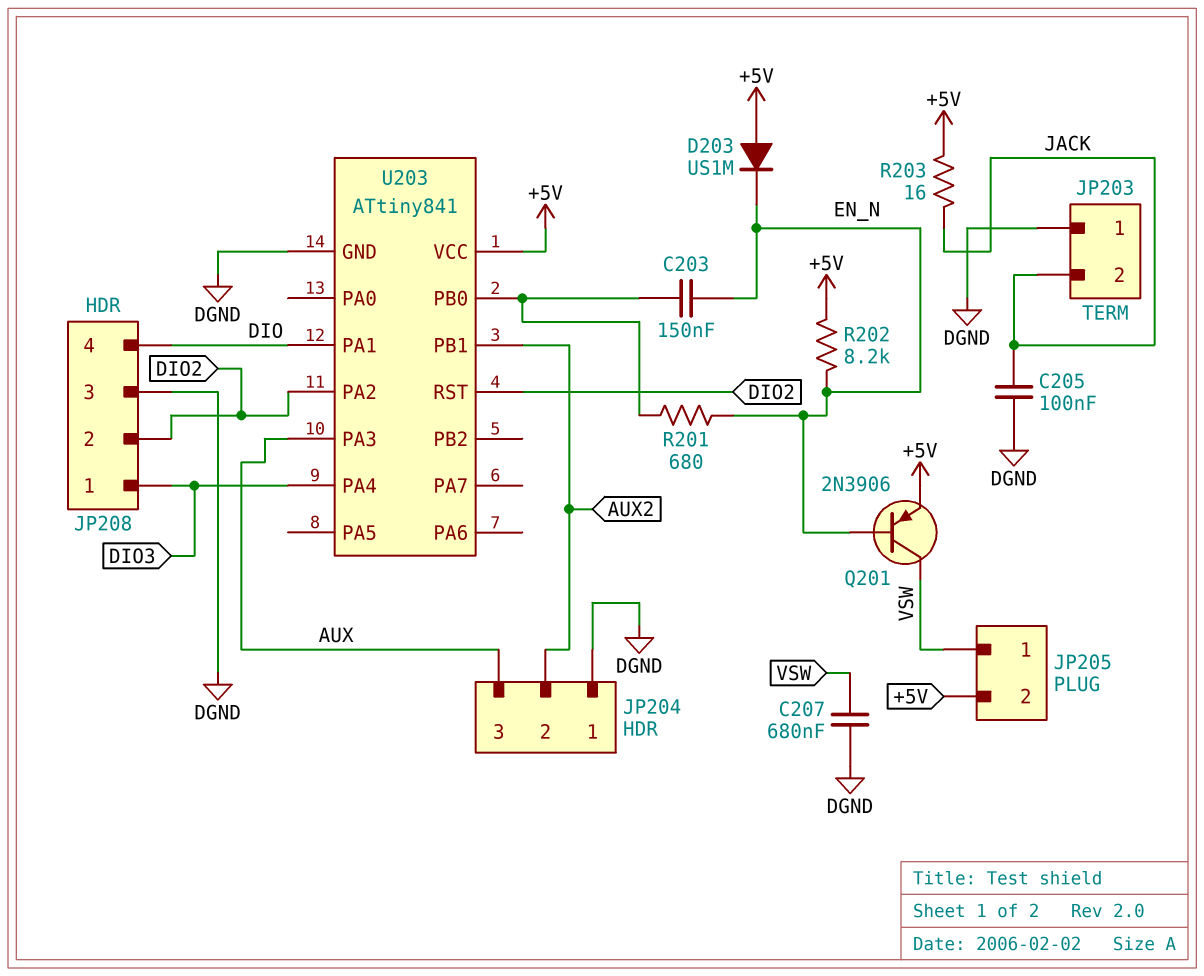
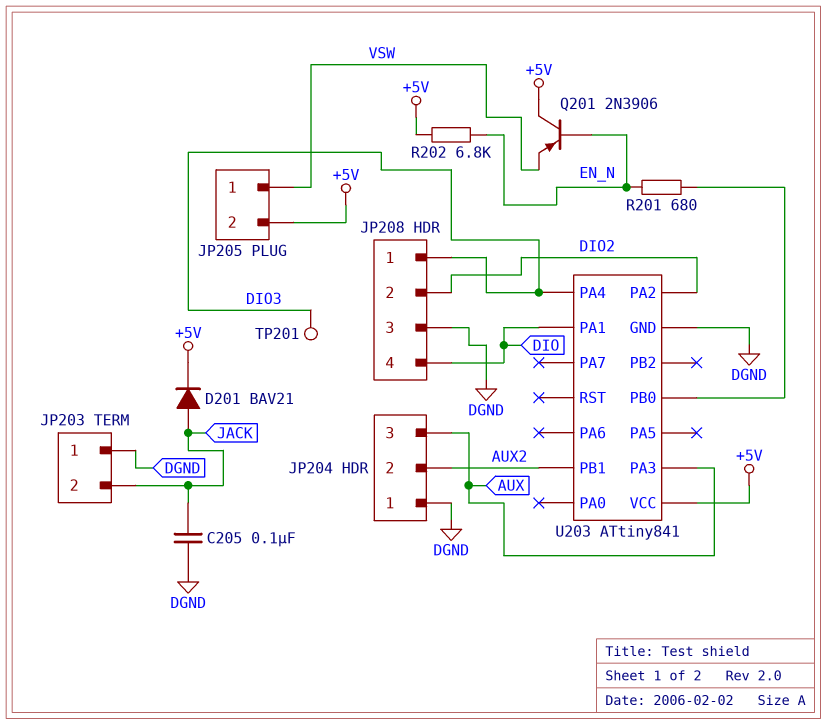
C203: 150nF (EN_N, U203/PB0) -> none
C207: 680nF (DGND, VSW) -> none
D201: none -> diode BAV21 (A JACK, K +5V)
D203: diode US1M (A +5V, K EN_N) -> none
Q201: PNP 2N3906 (B EN_N, C VSW, E +5V) -> PNP 2N3906 (B EN_N, C +5V, E VSW)
R202: 8.2k (+5V, EN_N) -> 6.8k (+5V, EN_N)
R203: 16 (+5V, JACK) -> none
TP201: none -> test point (DIO3)
U203 pin RST: DIO2 -> none

